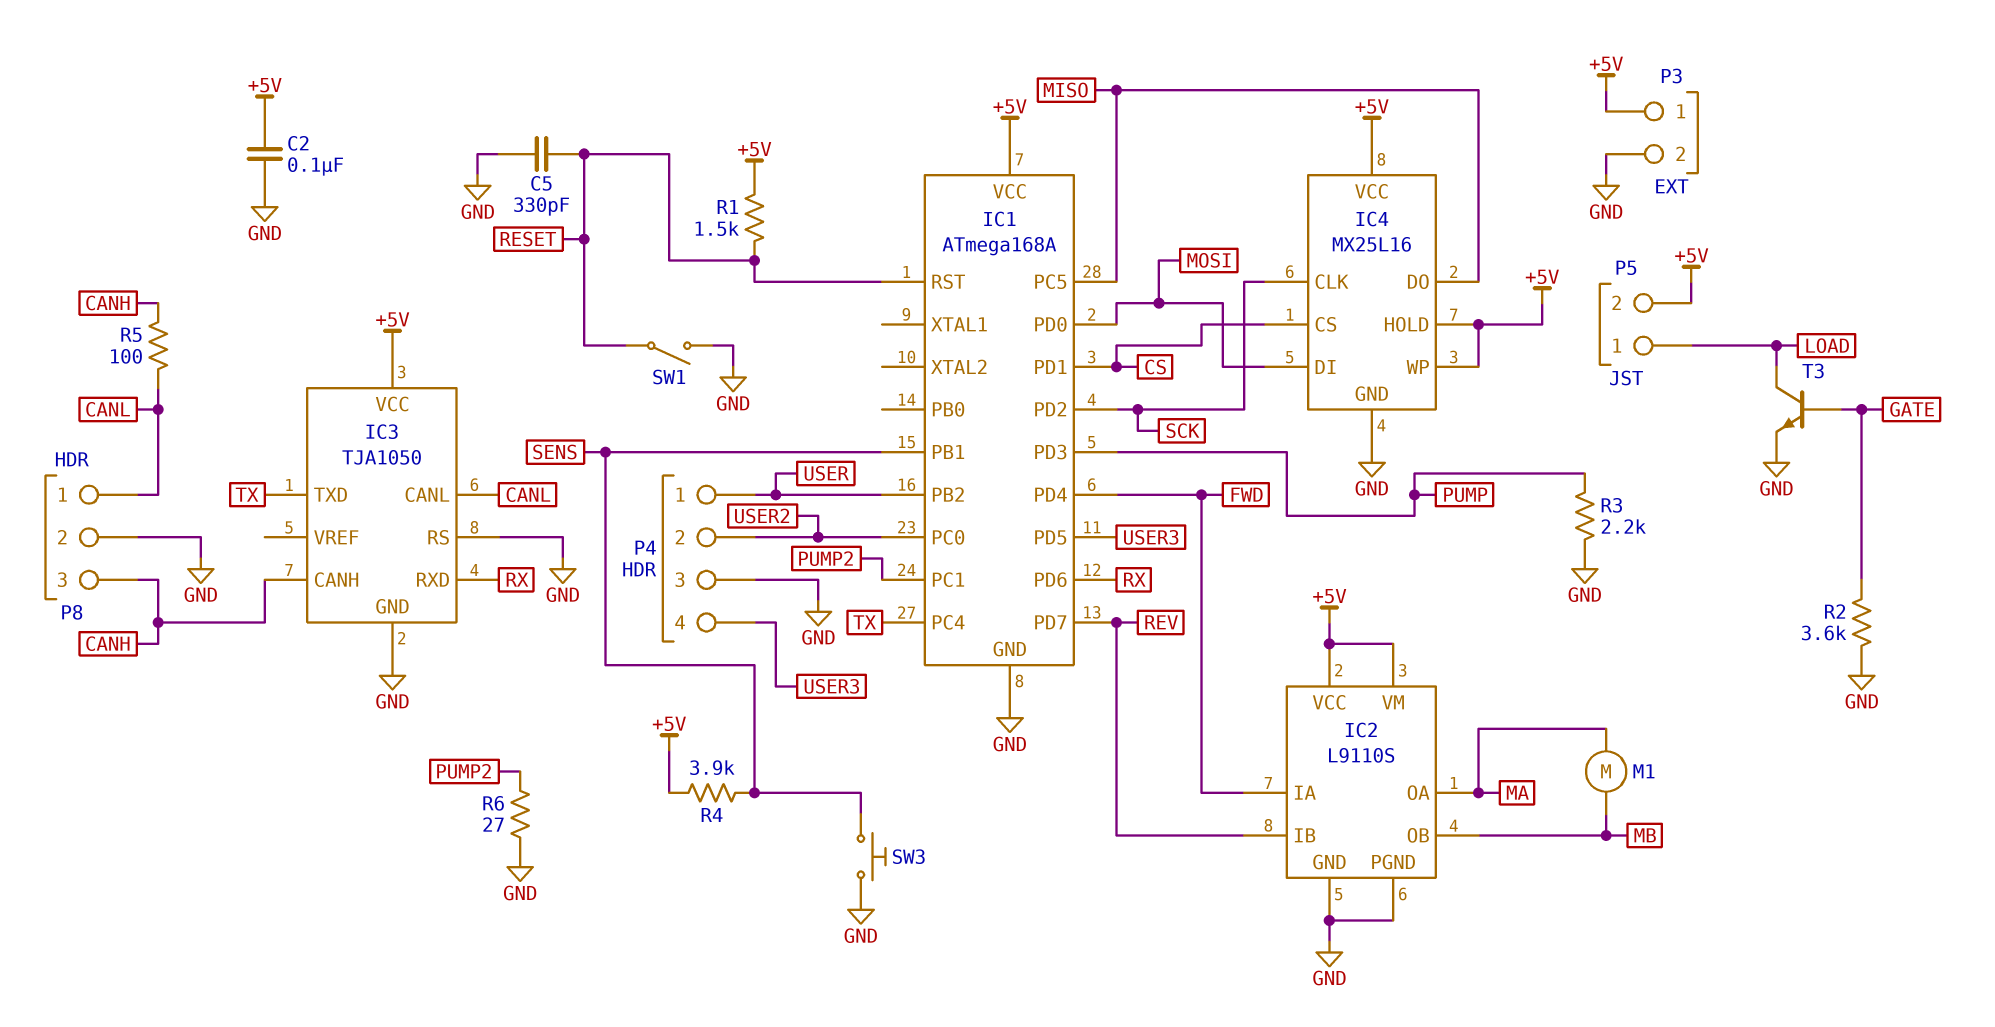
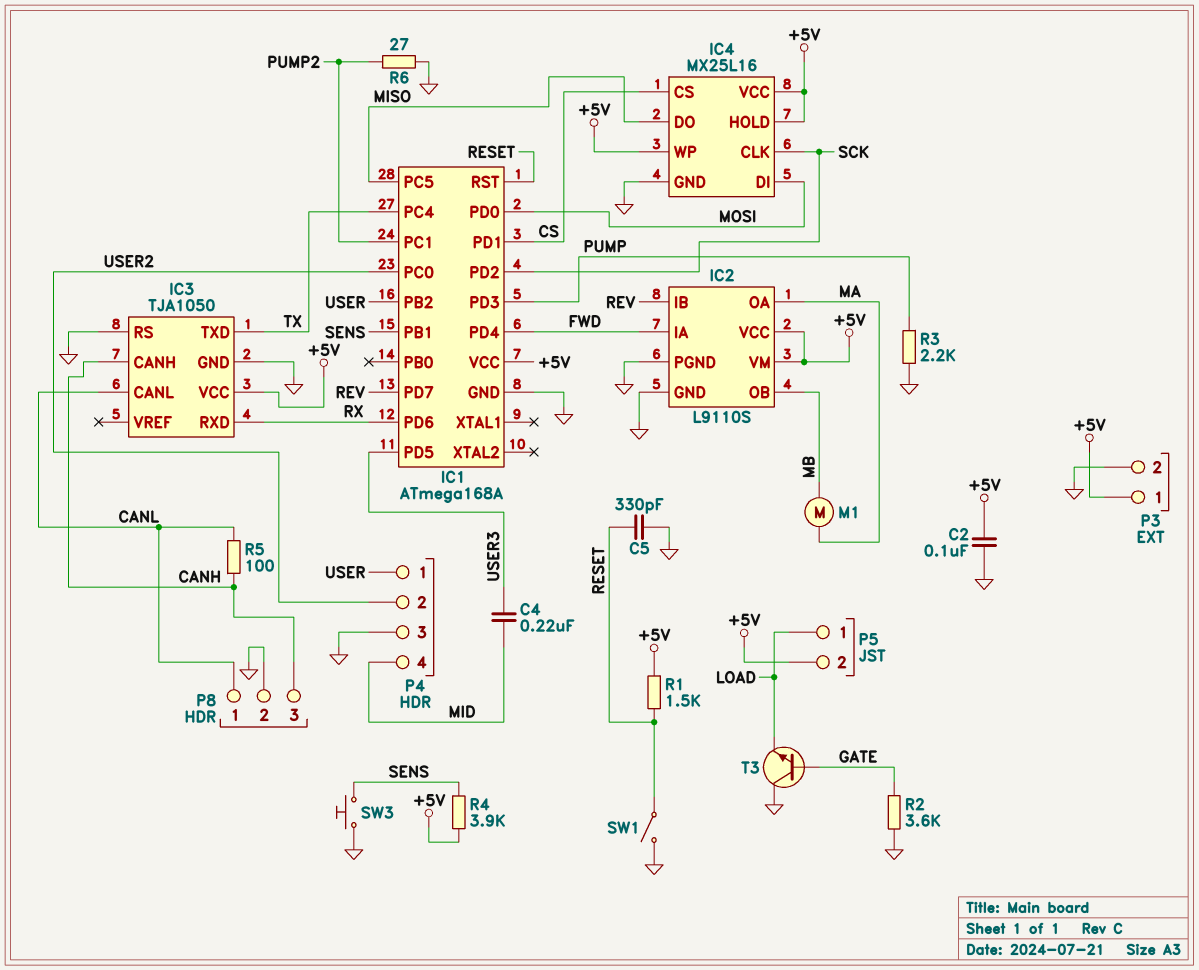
C4: none -> 220nF (MID, USER3)
P4 pin 4: USER3 -> MID
T3: NPN (B GATE, C LOAD, E GND) -> NPN (B GATE, C GND, E LOAD)

